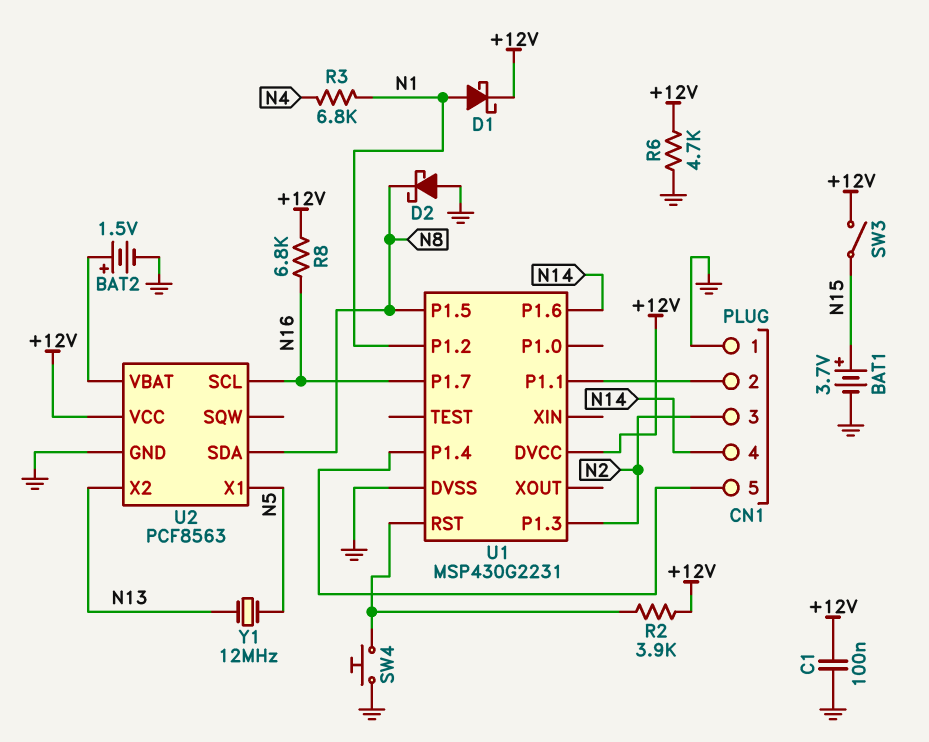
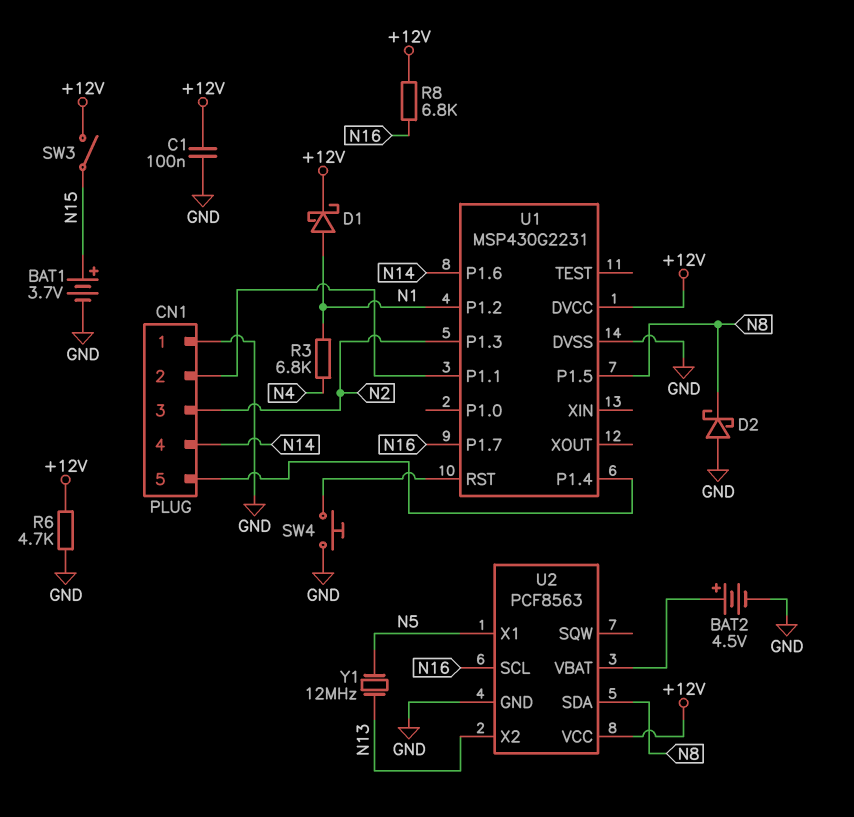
BAT2: 1.5V (plus U2/VBAT, minus GND) -> 4.5V (plus U2/VBAT, minus GND)
R2: 3.9k (+12V, U1/RST) -> none

